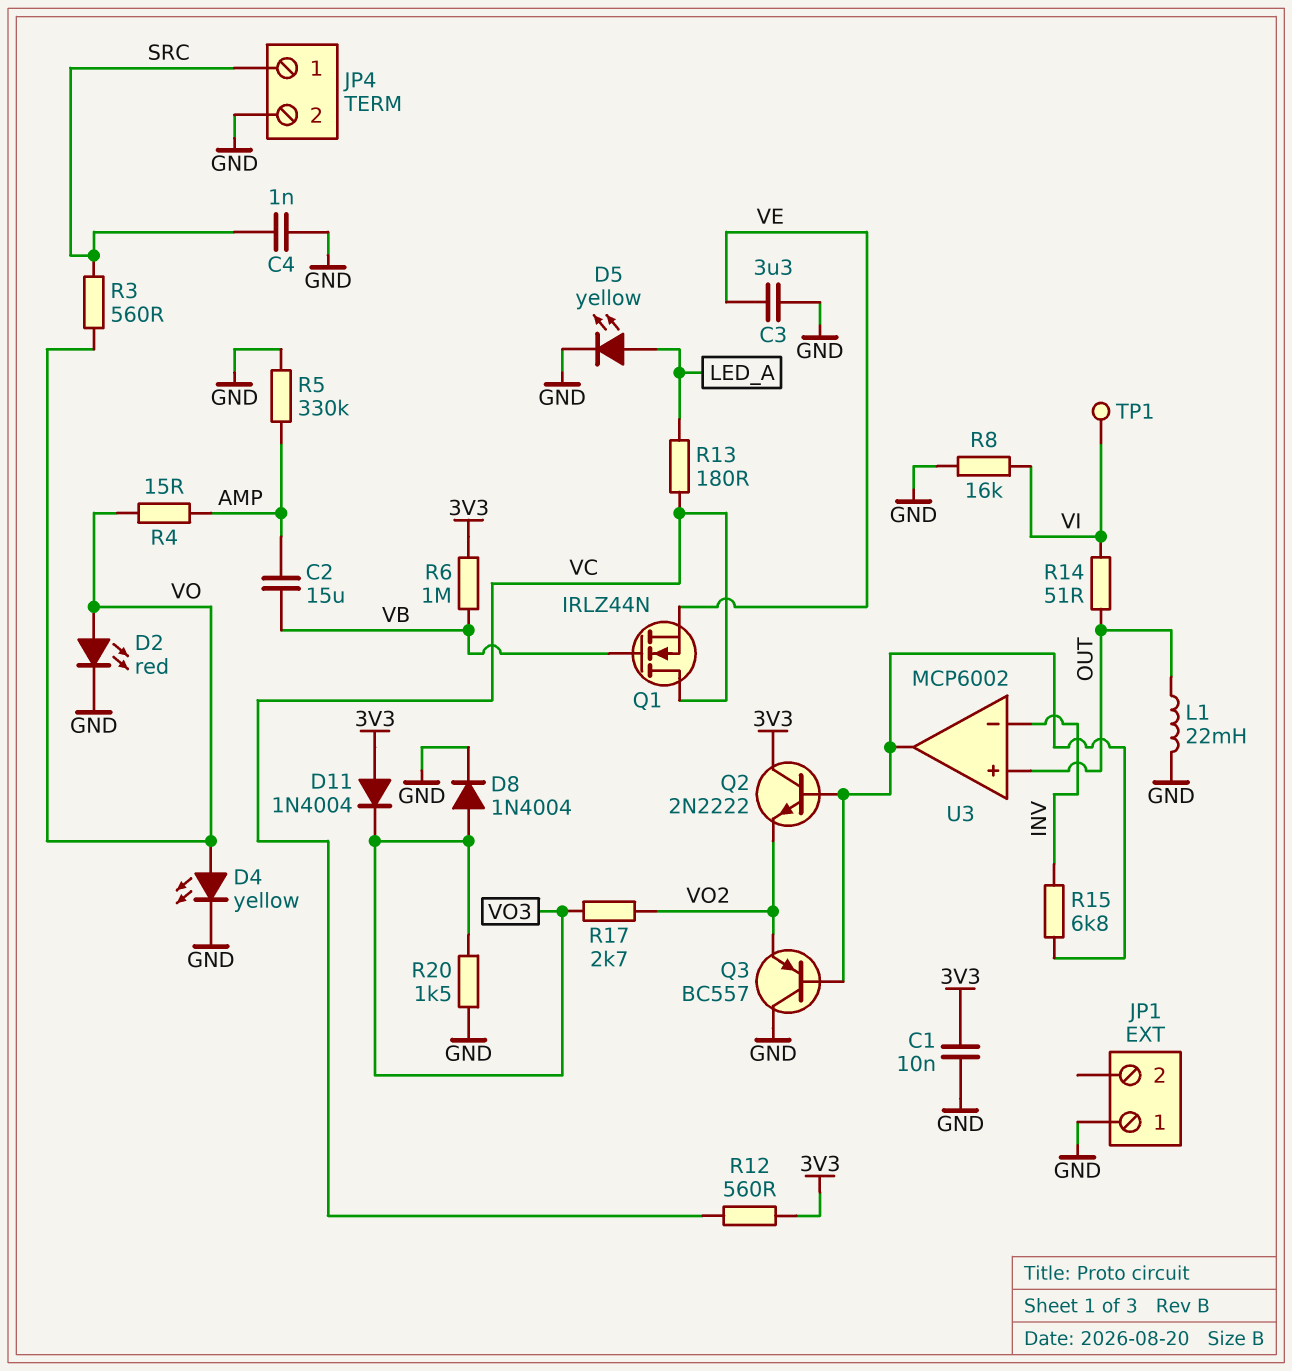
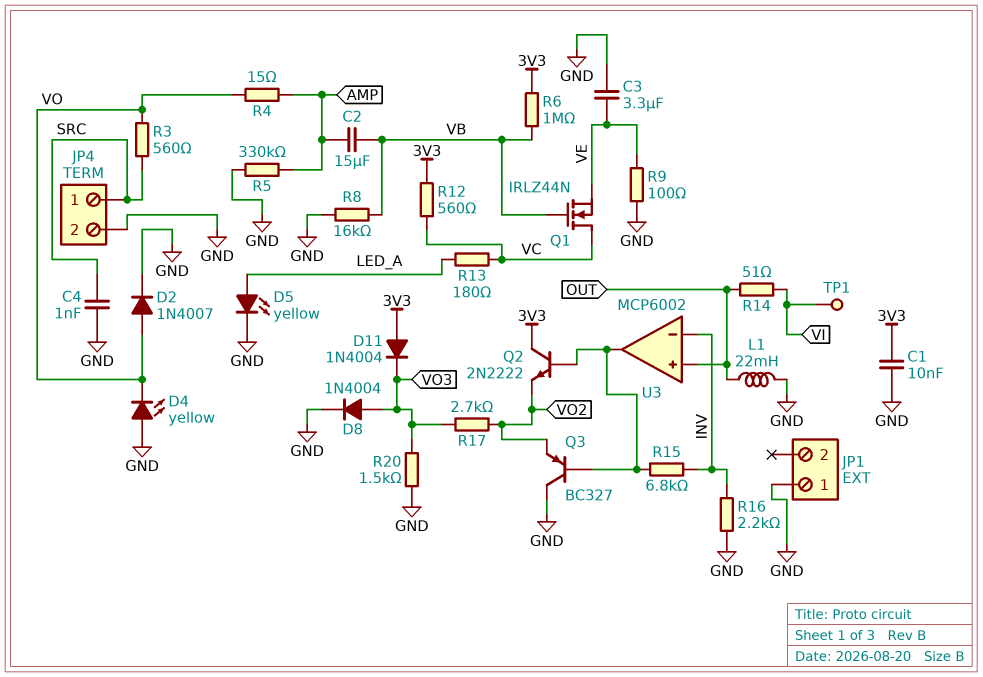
D2: LED red (A VO, K GND) -> diode 1N4007 (A VO, K GND)
D4: LED yellow (A VO, K GND) -> LED yellow (A GND, K VO)
Q3: PNP BC557 (B U3/out, C GND, E VO2) -> PNP BC327 (B U3/out, C GND, E VO2)
R8: 16k (GND, VI) -> 16k (GND, VB)
R9: none -> 100 (GND, VE)
R16: none -> 2.2k (GND, INV)

